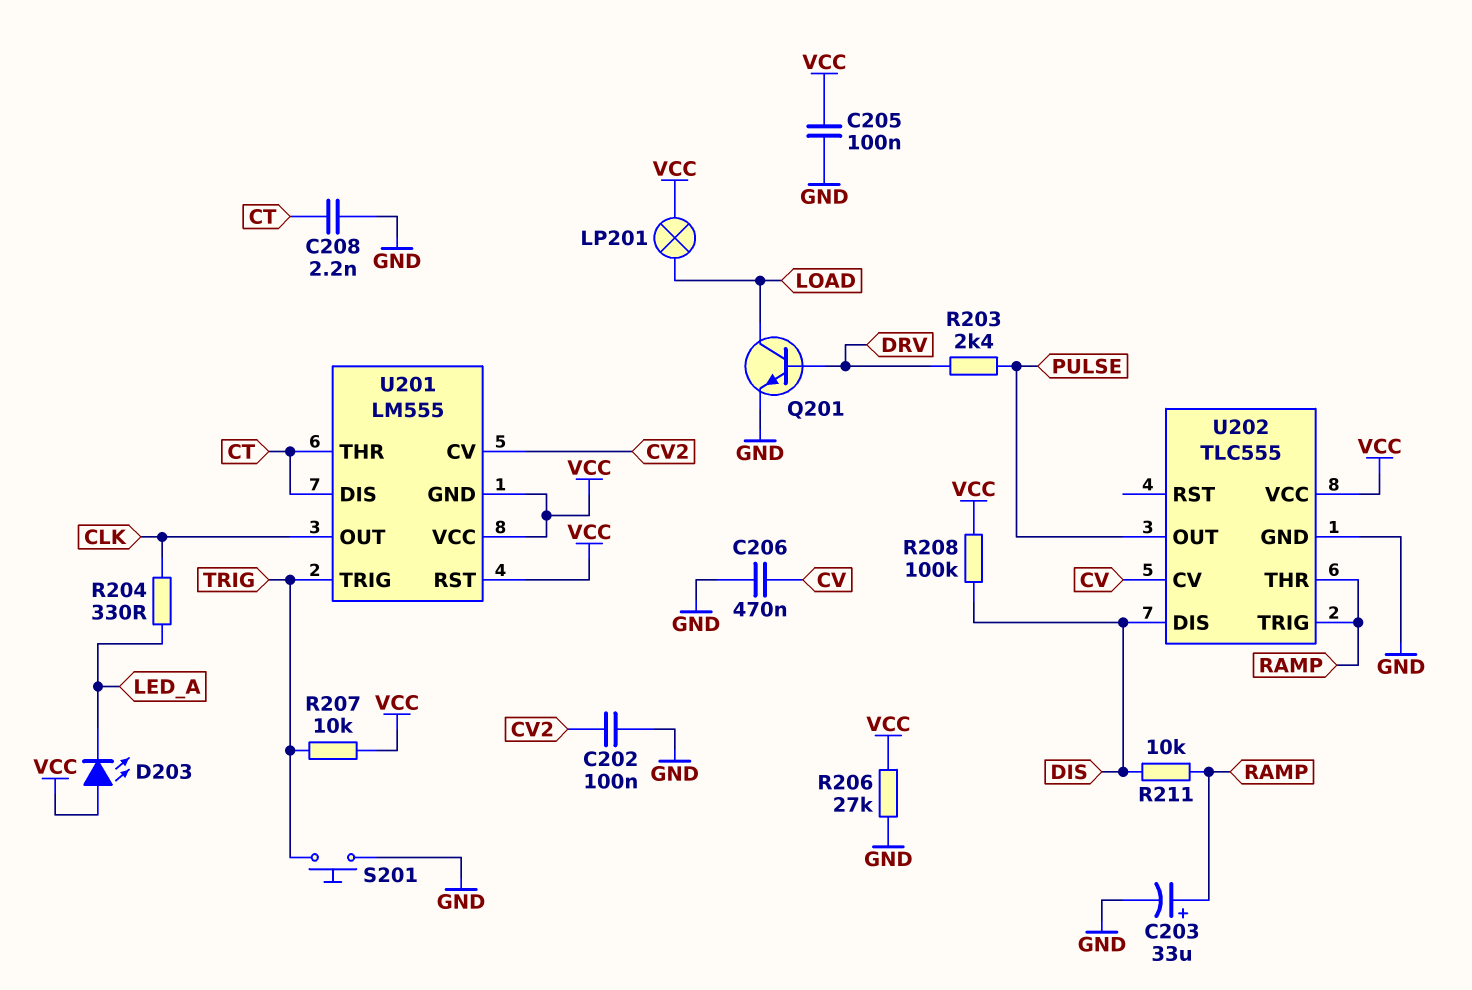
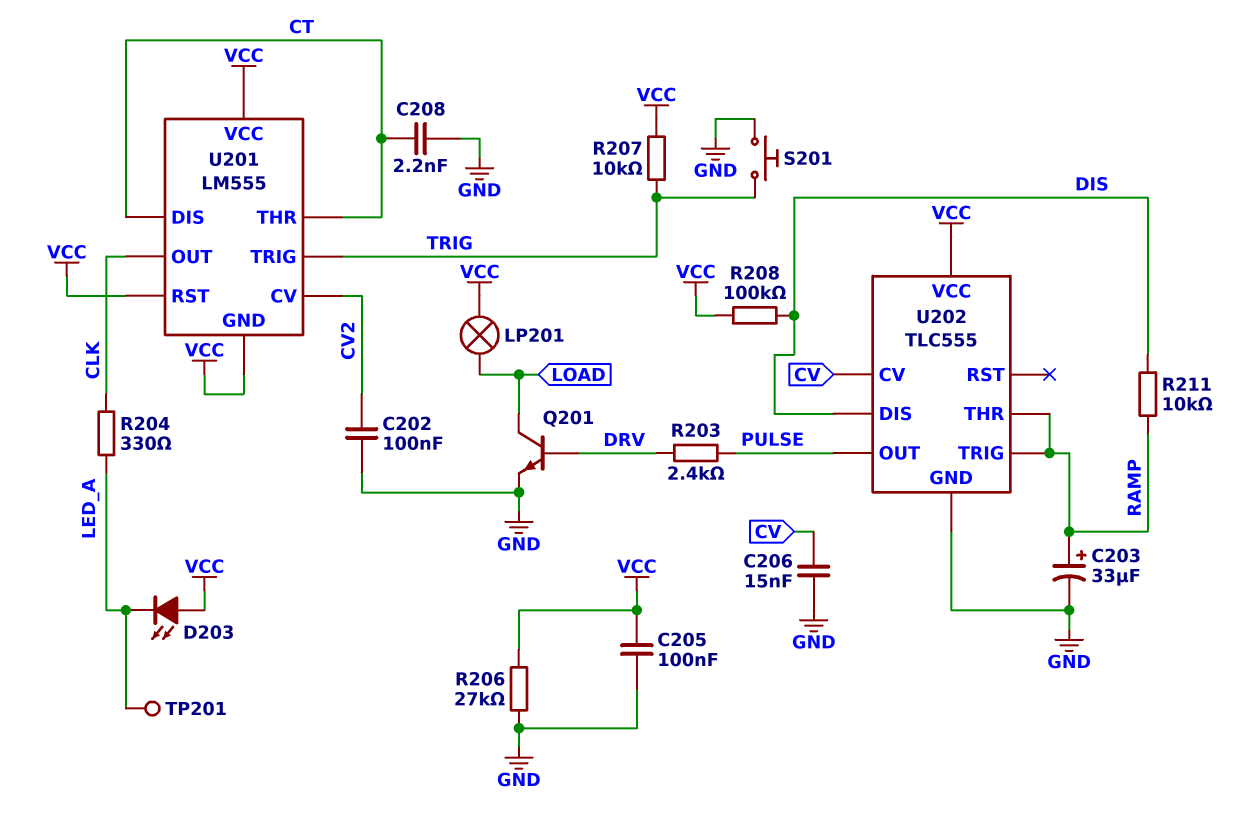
C206: 470nF (CV, GND) -> 15nF (CV, GND)
TP201: none -> test point (LED_A)

